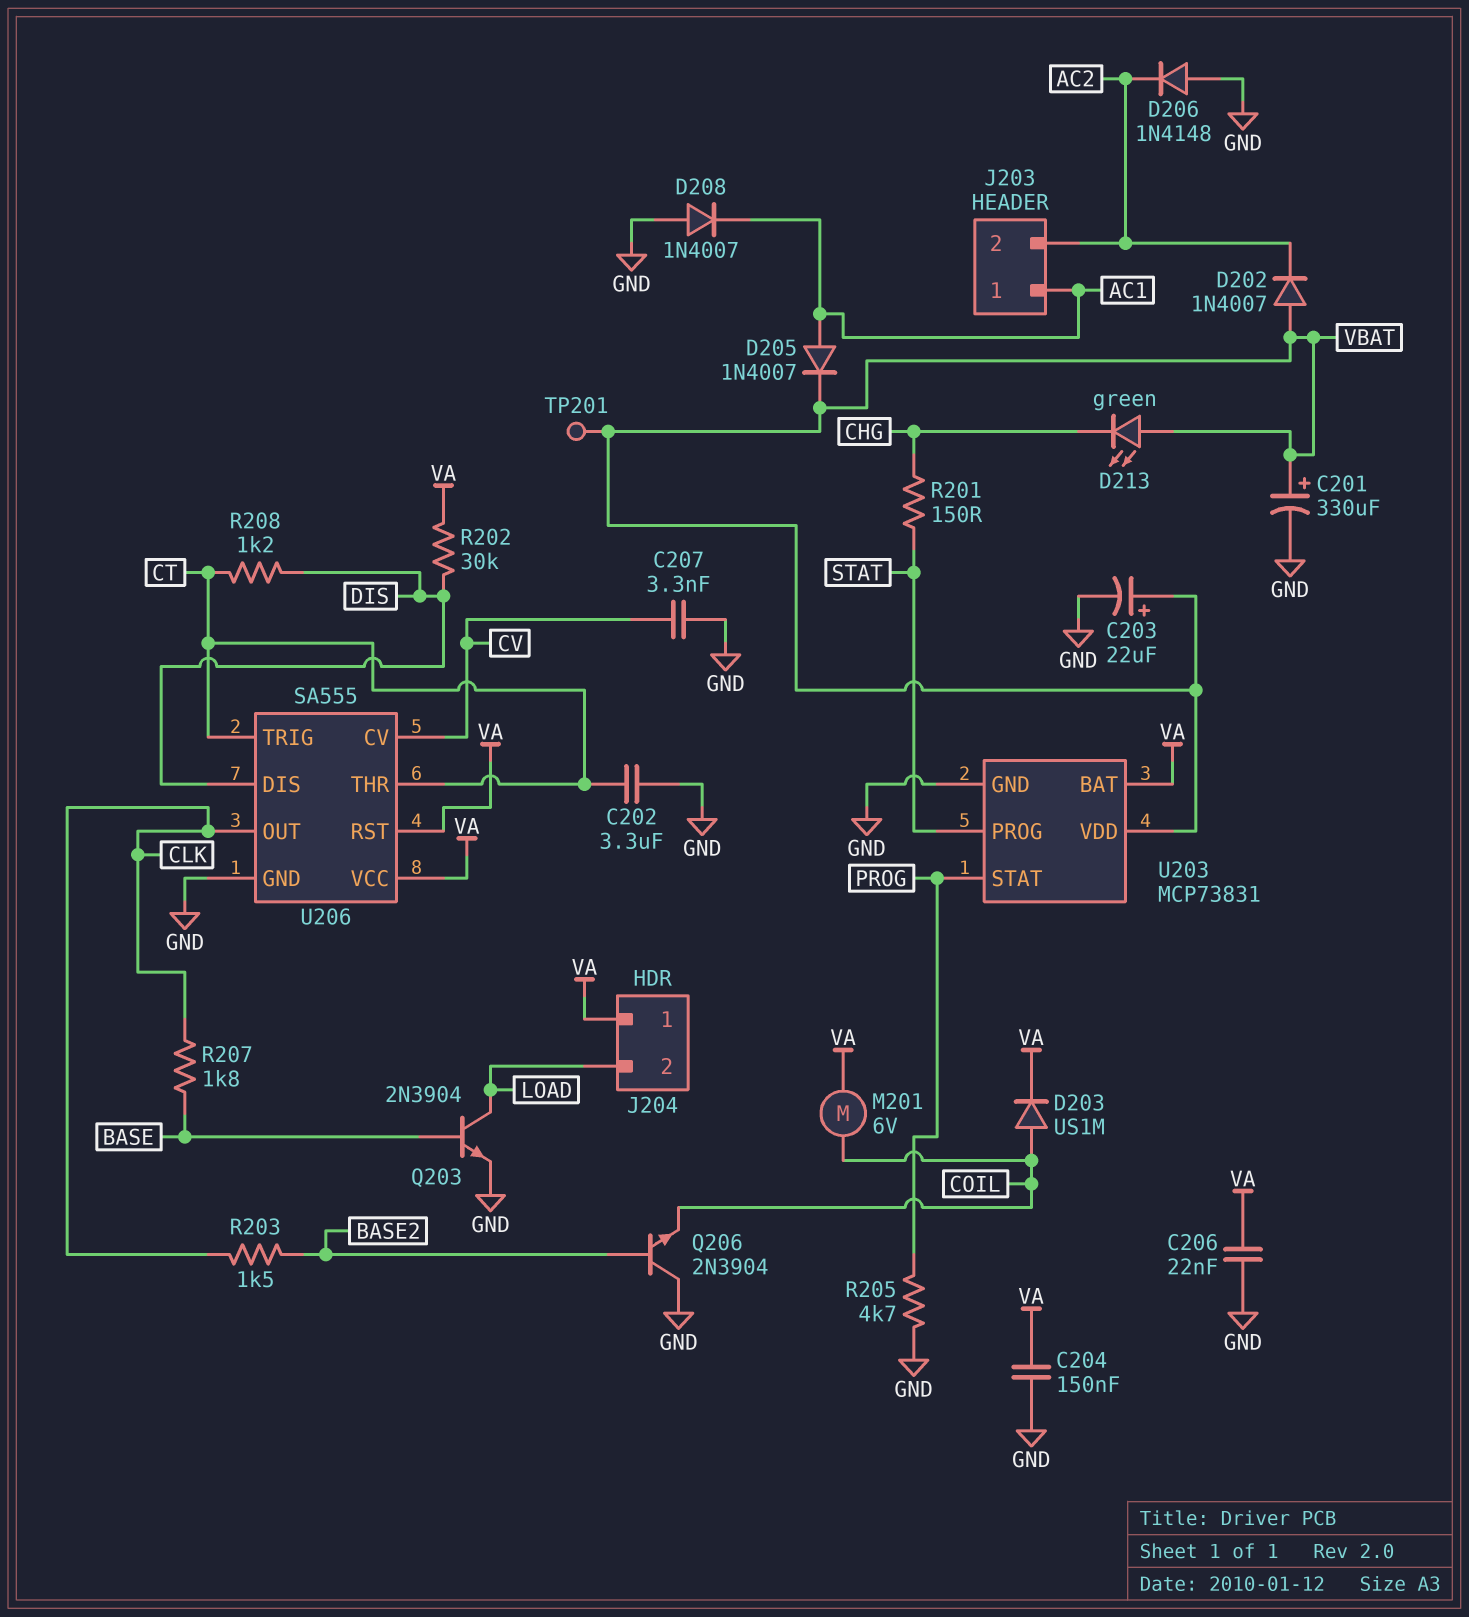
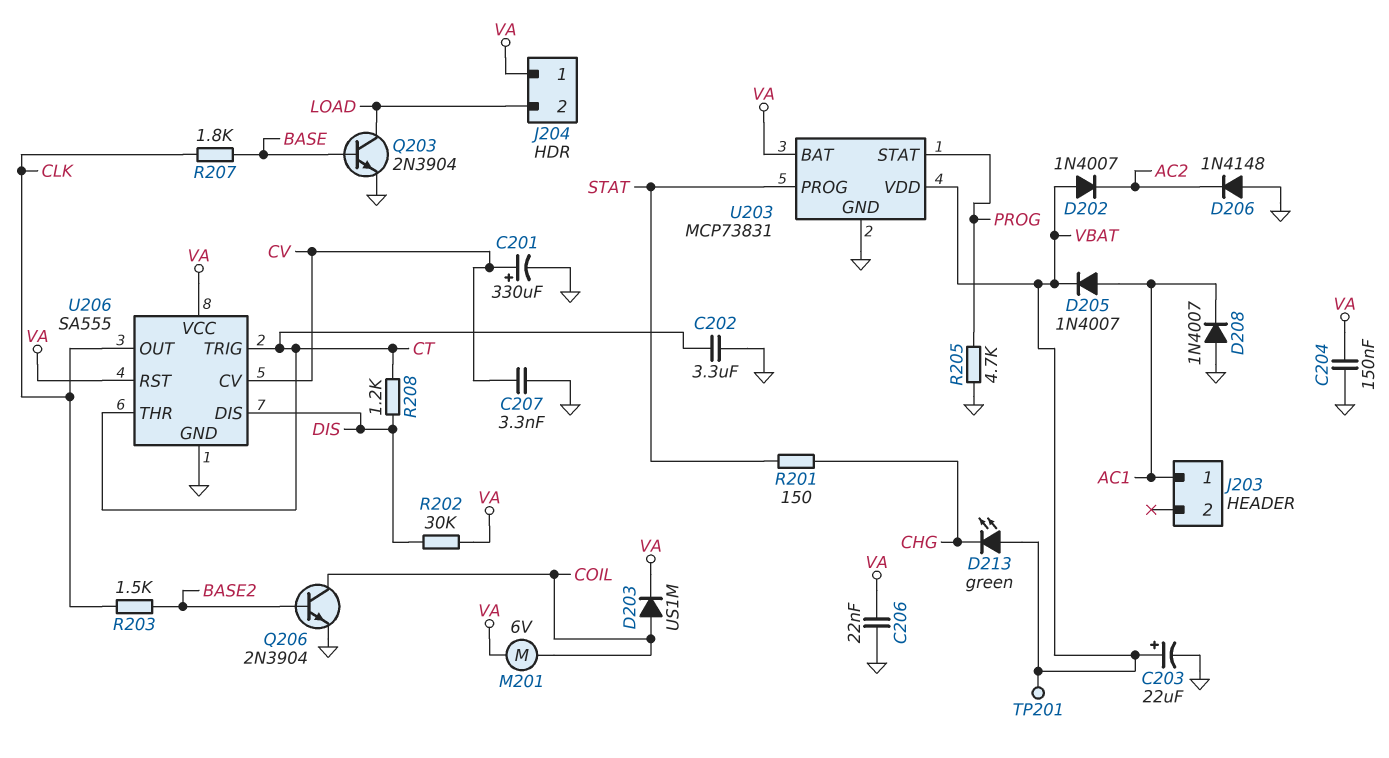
C201: 330uF (plus VBAT, minus GND) -> 330uF (plus CV, minus GND)
J203 pin 2: AC2 -> none
Q206: NPN 2N3904 (B BASE2, C GND, E COIL) -> NPN 2N3904 (B BASE2, C COIL, E GND)

